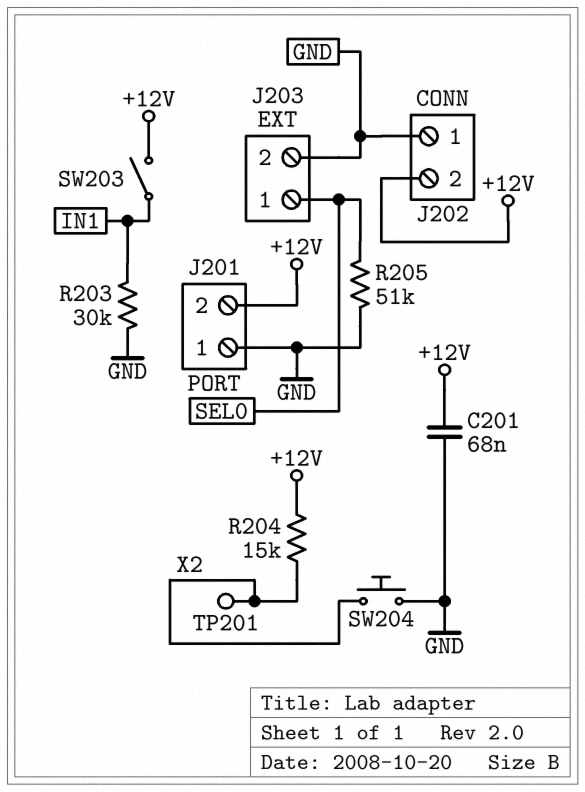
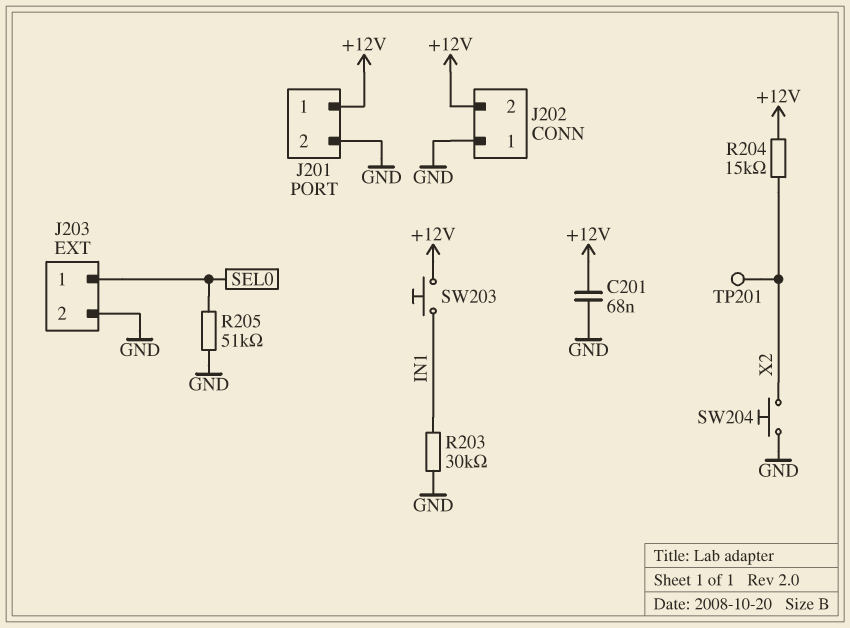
J201 pin 1: GND -> +12V
J201 pin 2: +12V -> GND
SW203: switch (+12V, IN1) -> button (+12V, IN1)

